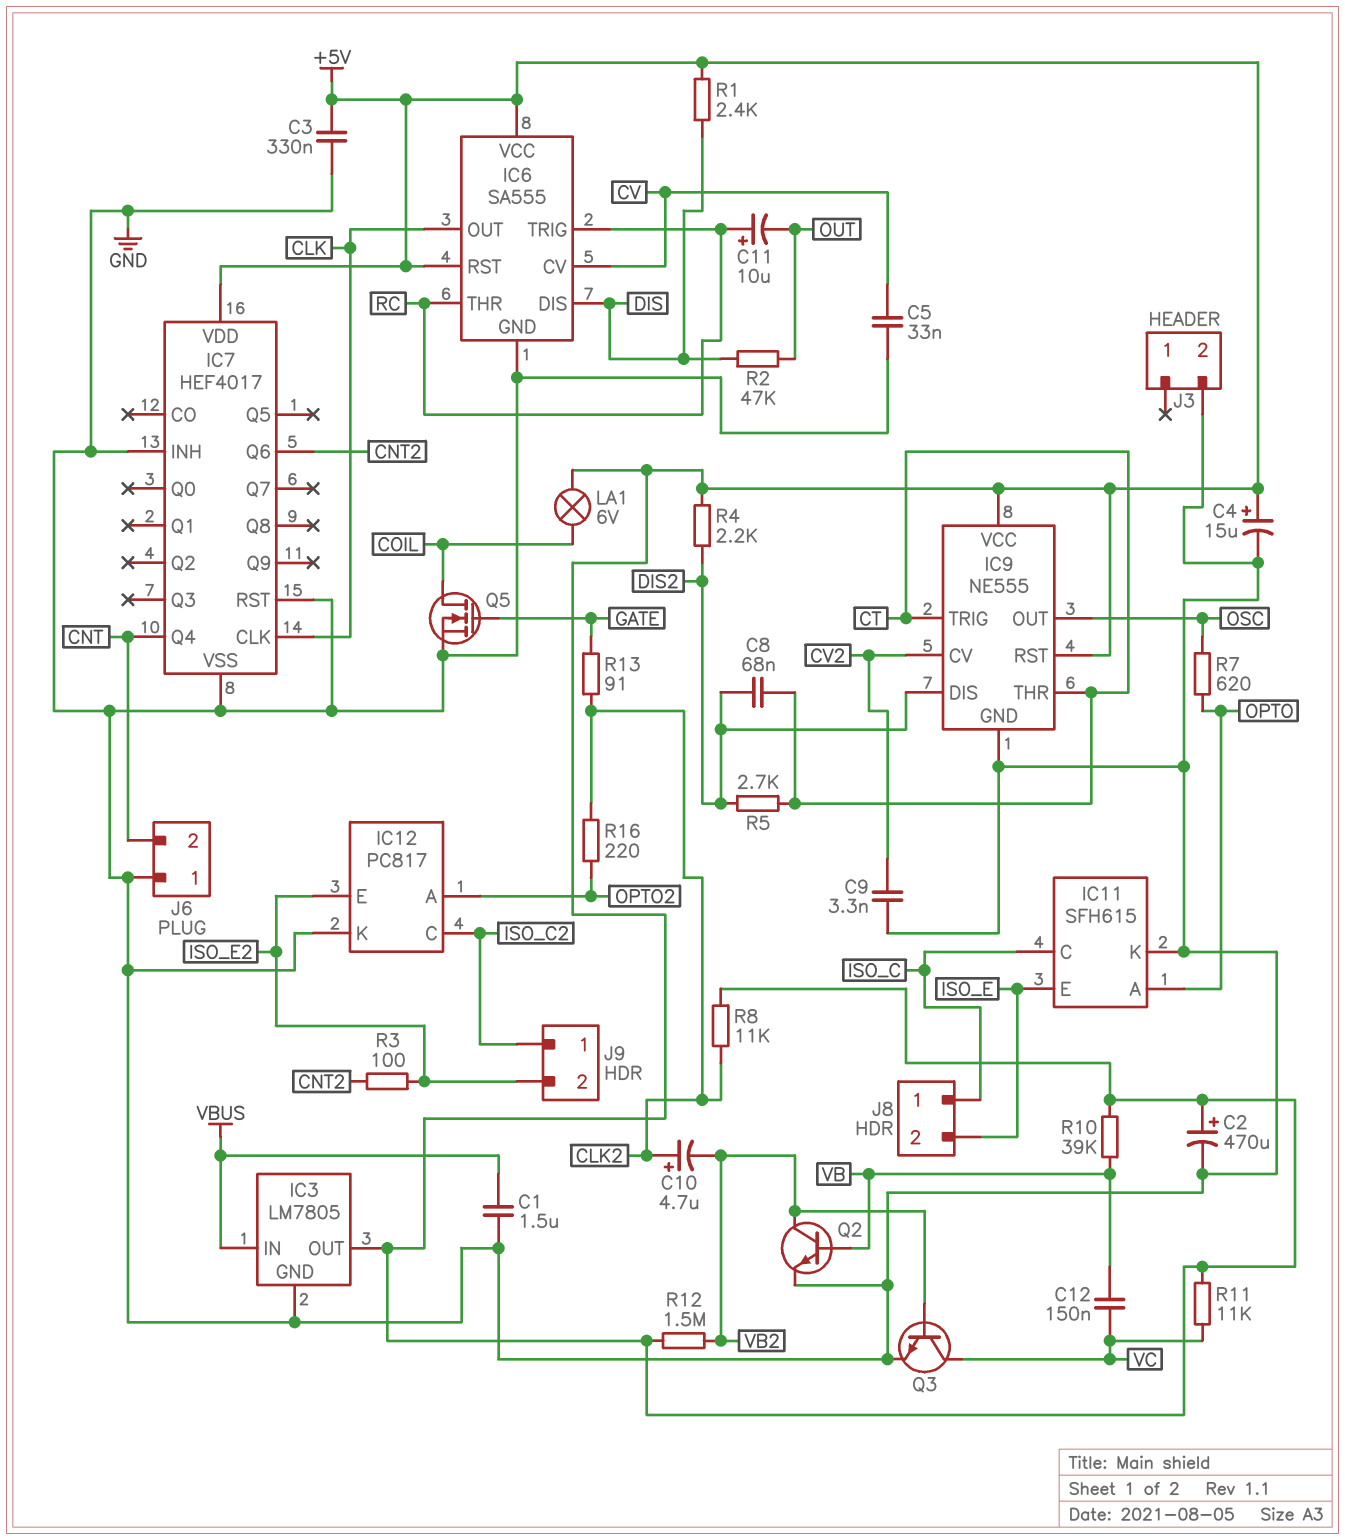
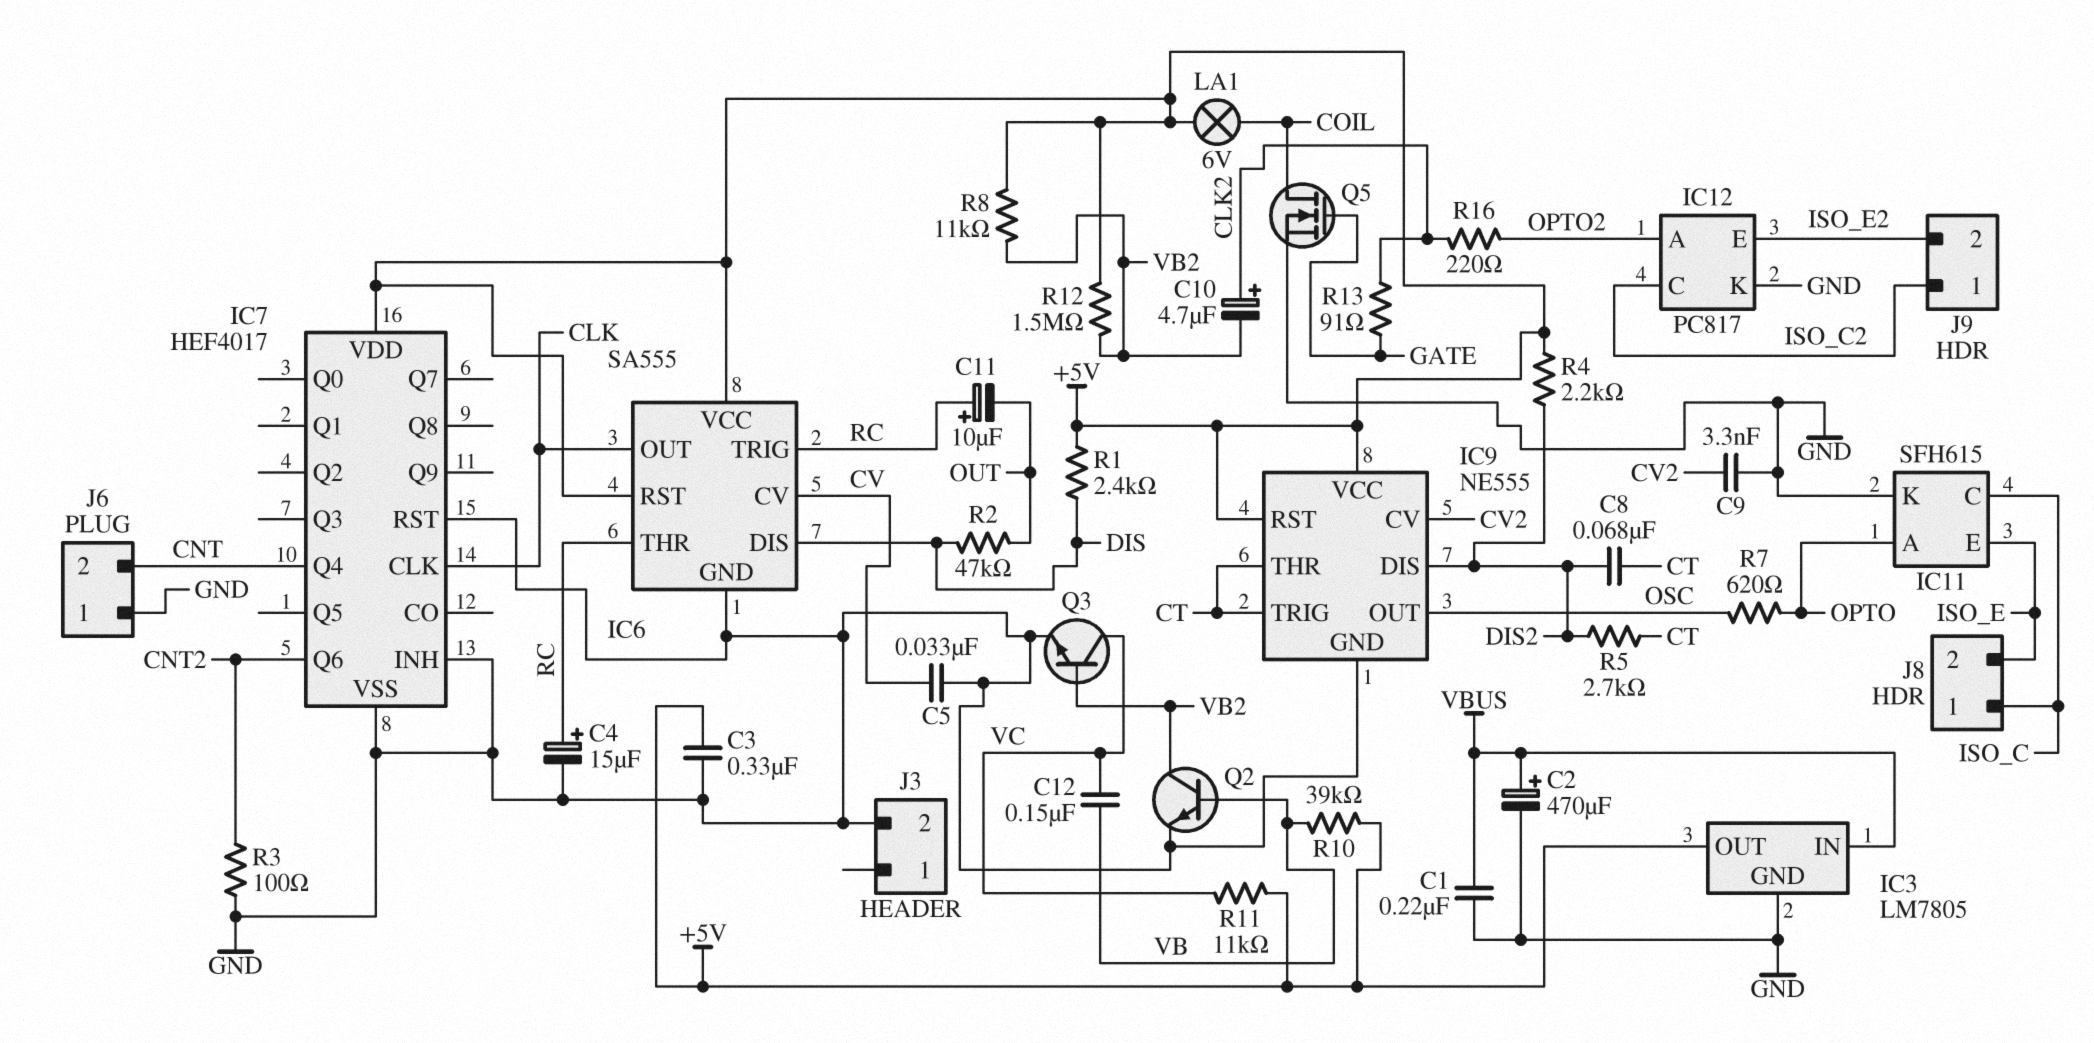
C1: 1.5uF (GND, VBUS) -> 220nF (GND, VBUS)
C2: 470uF (plus +5V, minus GND) -> 470uF (plus VBUS, minus GND)
C4: 15uF (plus +5V, minus GND) -> 15uF (plus RC, minus GND)
R3: 100 (CNT2, ISO_E2) -> 100 (CNT2, GND)
R8: 11k (+5V, CLK2) -> 11k (+5V, VB2)

